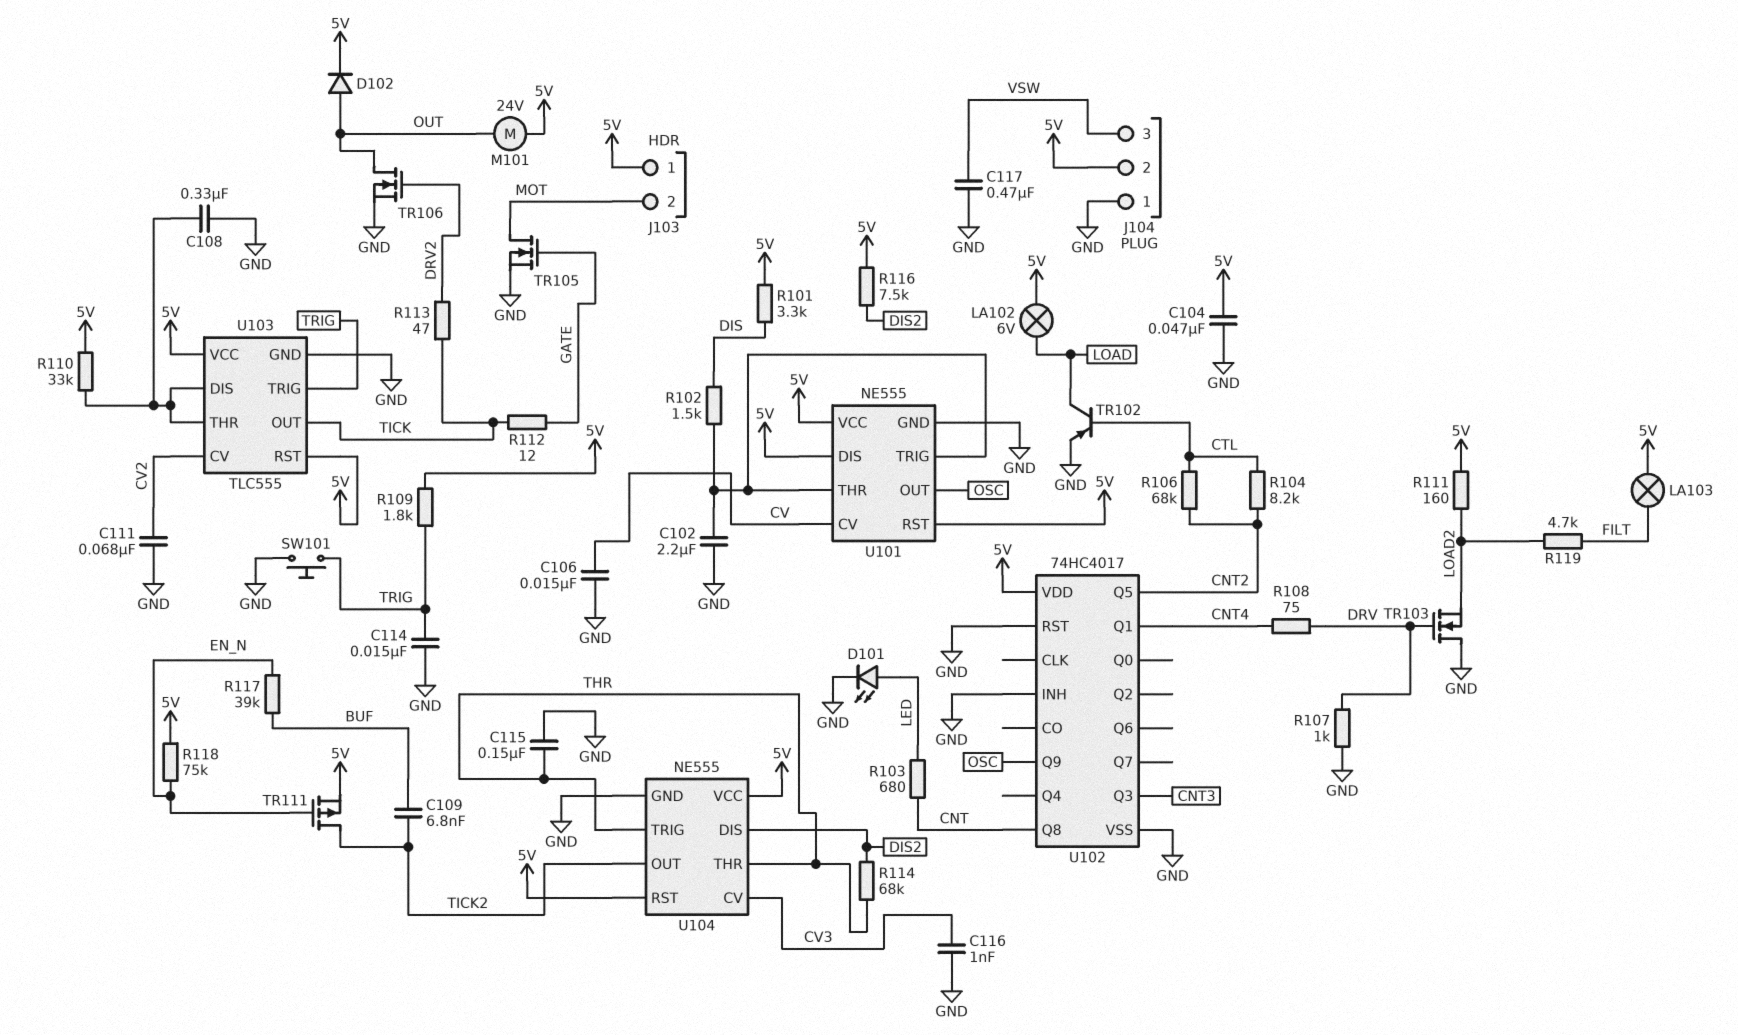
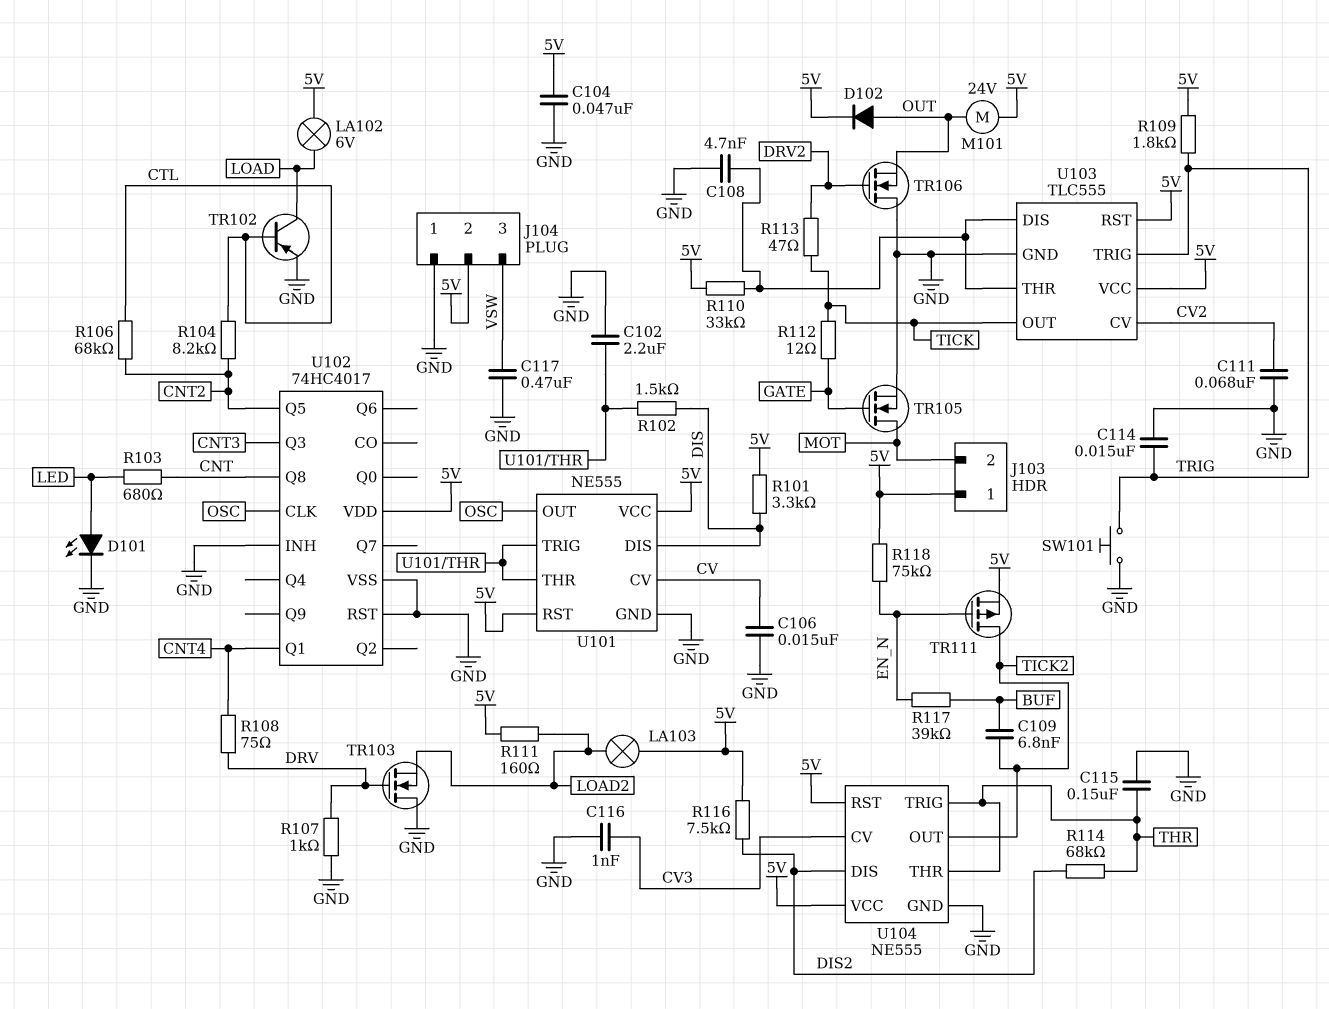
C108: 330nF (GND, U103/DIS) -> 4.7nF (GND, U103/DIS)
LA103: lamp (5V, FILT) -> lamp (5V, LOAD2)
R119: 4.7k (FILT, LOAD2) -> none
TR106: NMOS (G DRV2, D OUT, S GND) -> NMOS (G DRV2, D GND, S OUT)
U101 pin DIS: 5V -> DIS
U102 pin CLK: none -> OSC
U102 pin Q9: OSC -> none

